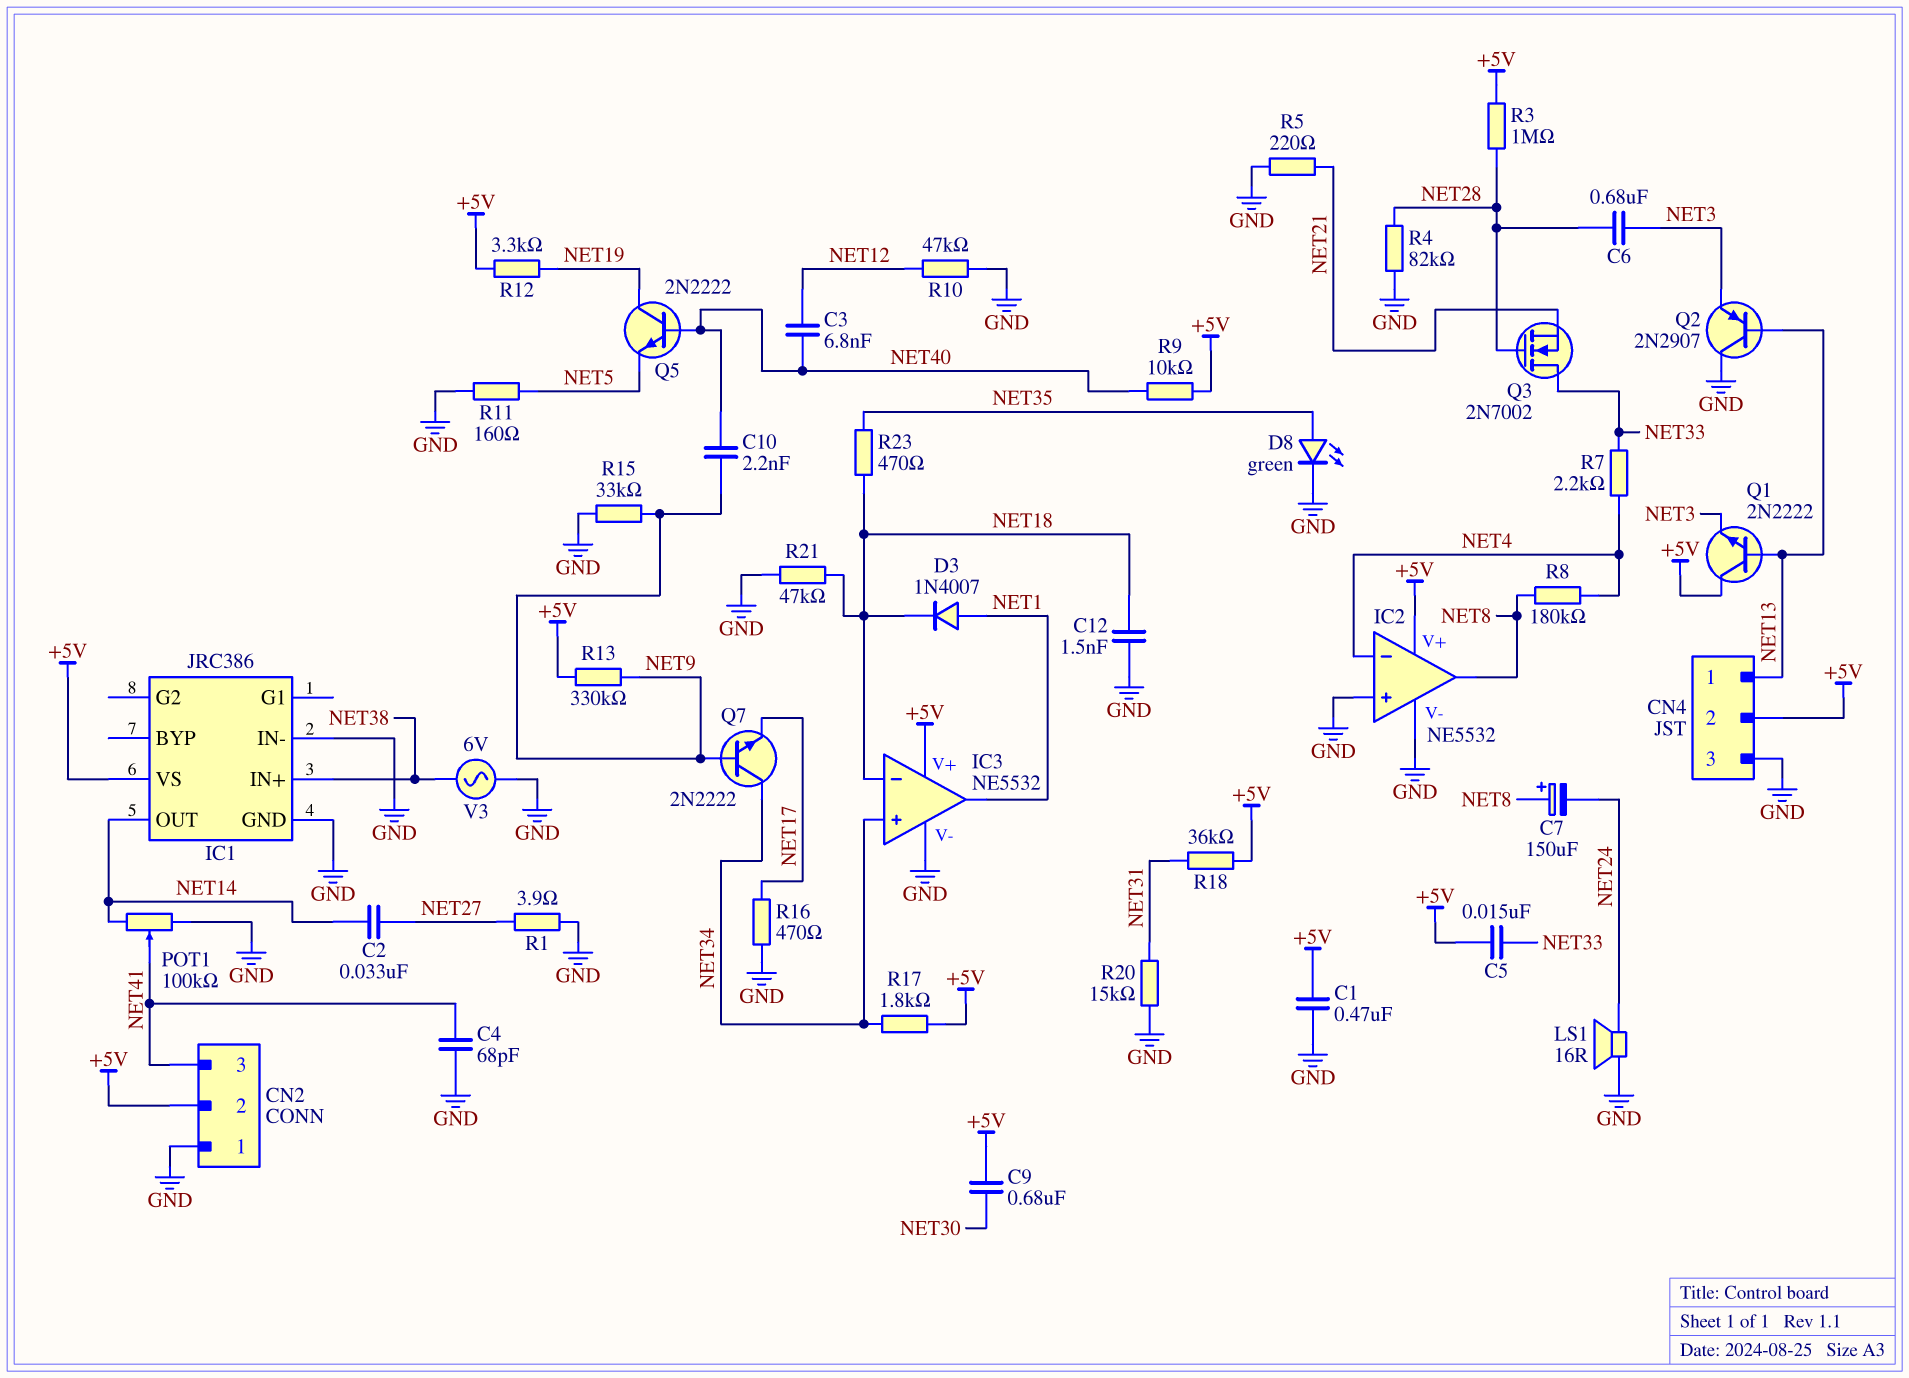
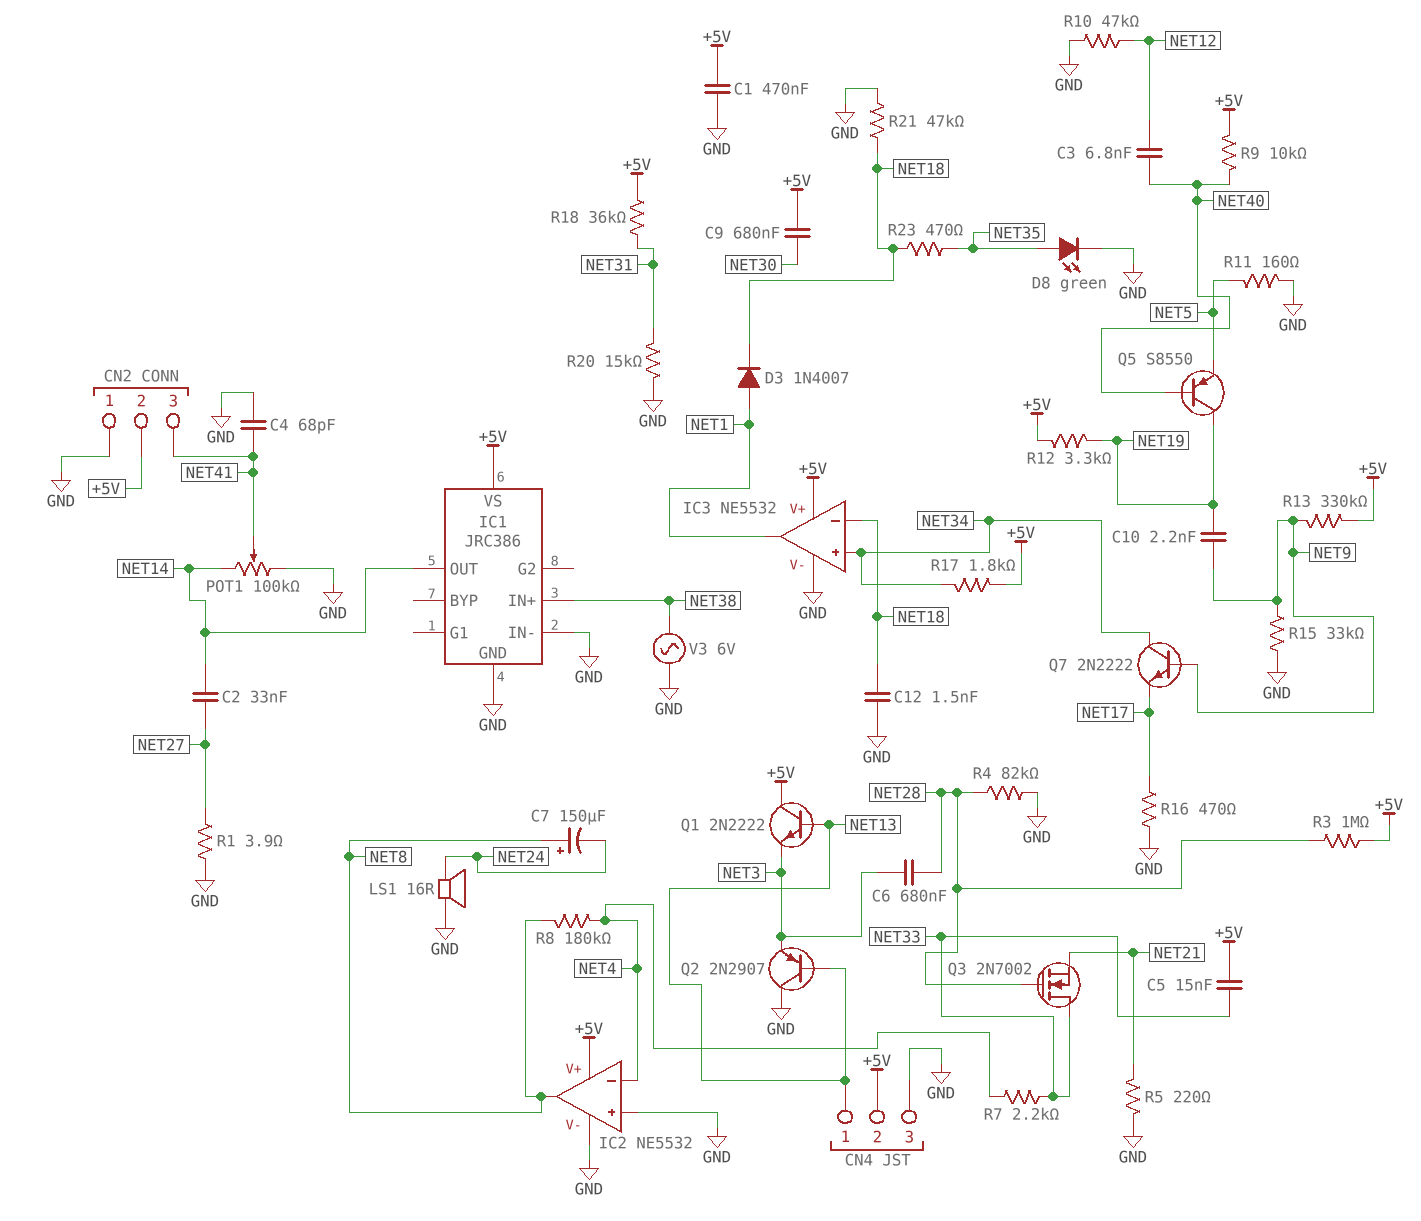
C10: 2.2nF (NET9, NET40) -> 2.2nF (NET9, NET19)
Q5: NPN 2N2222 (B NET40, C NET19, E NET5) -> PNP S8550 (B NET40, C NET19, E NET5)

